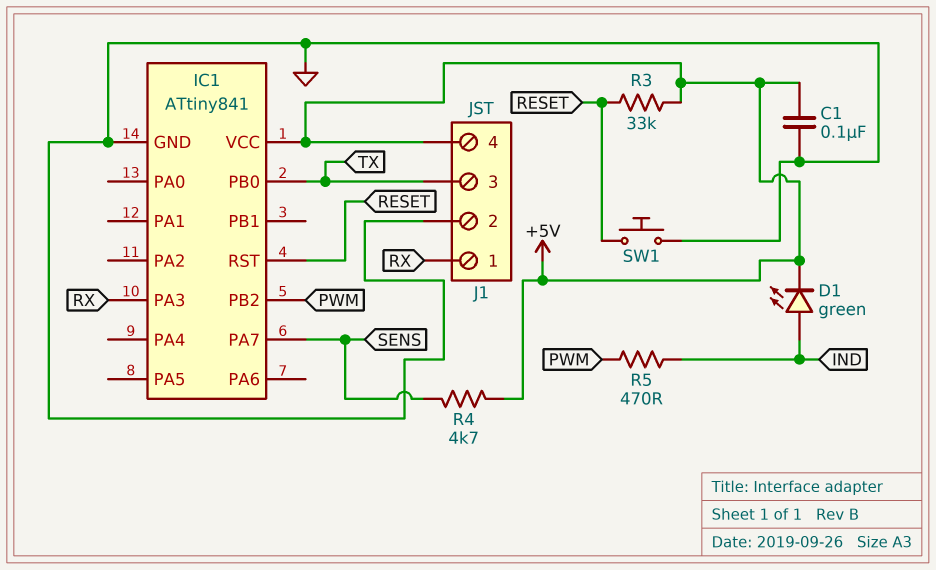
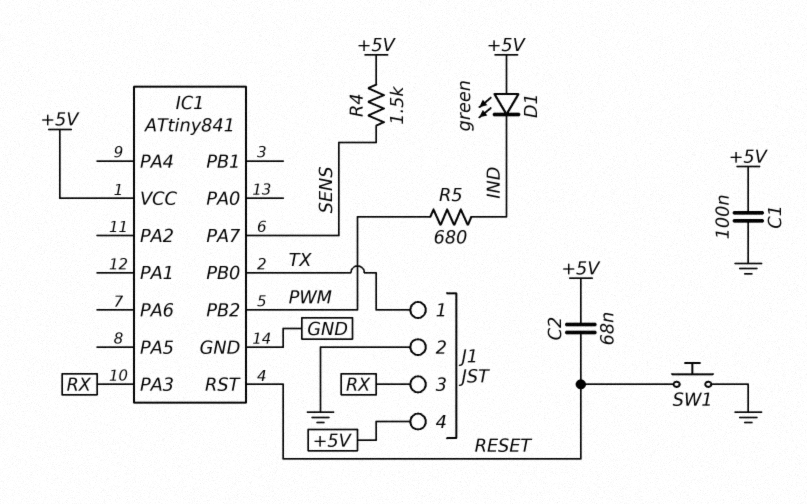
C2: none -> 68nF (+5V, RESET)
D1: LED green (A IND, K +5V) -> LED green (A +5V, K IND)
J1 pin 1: RX -> TX
J1 pin 3: TX -> RX
R3: 33k (+5V, RESET) -> none
R4: 4.7k (+5V, SENS) -> 1.5k (+5V, SENS)
R5: 470 (IND, PWM) -> 680 (IND, PWM)

